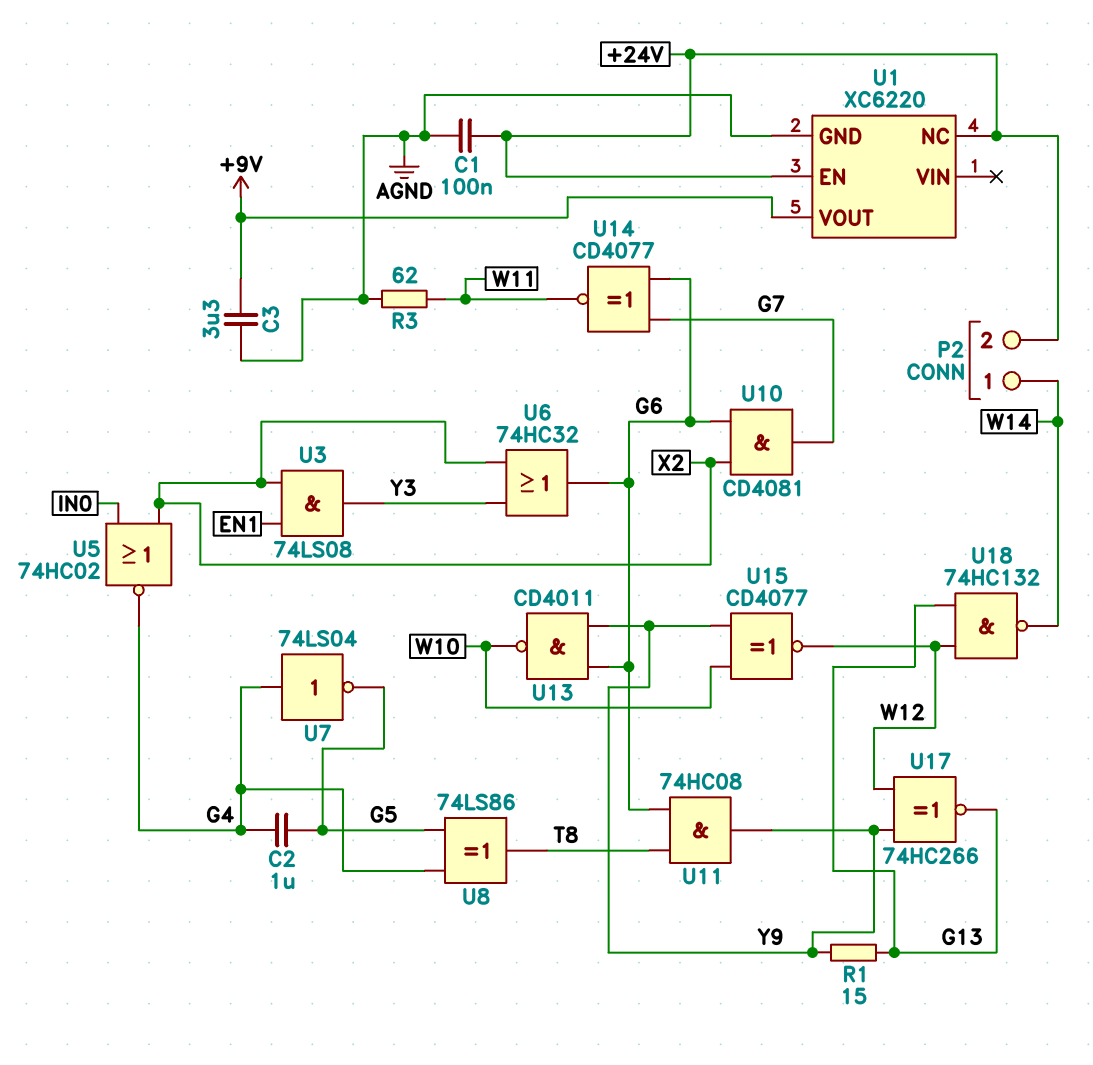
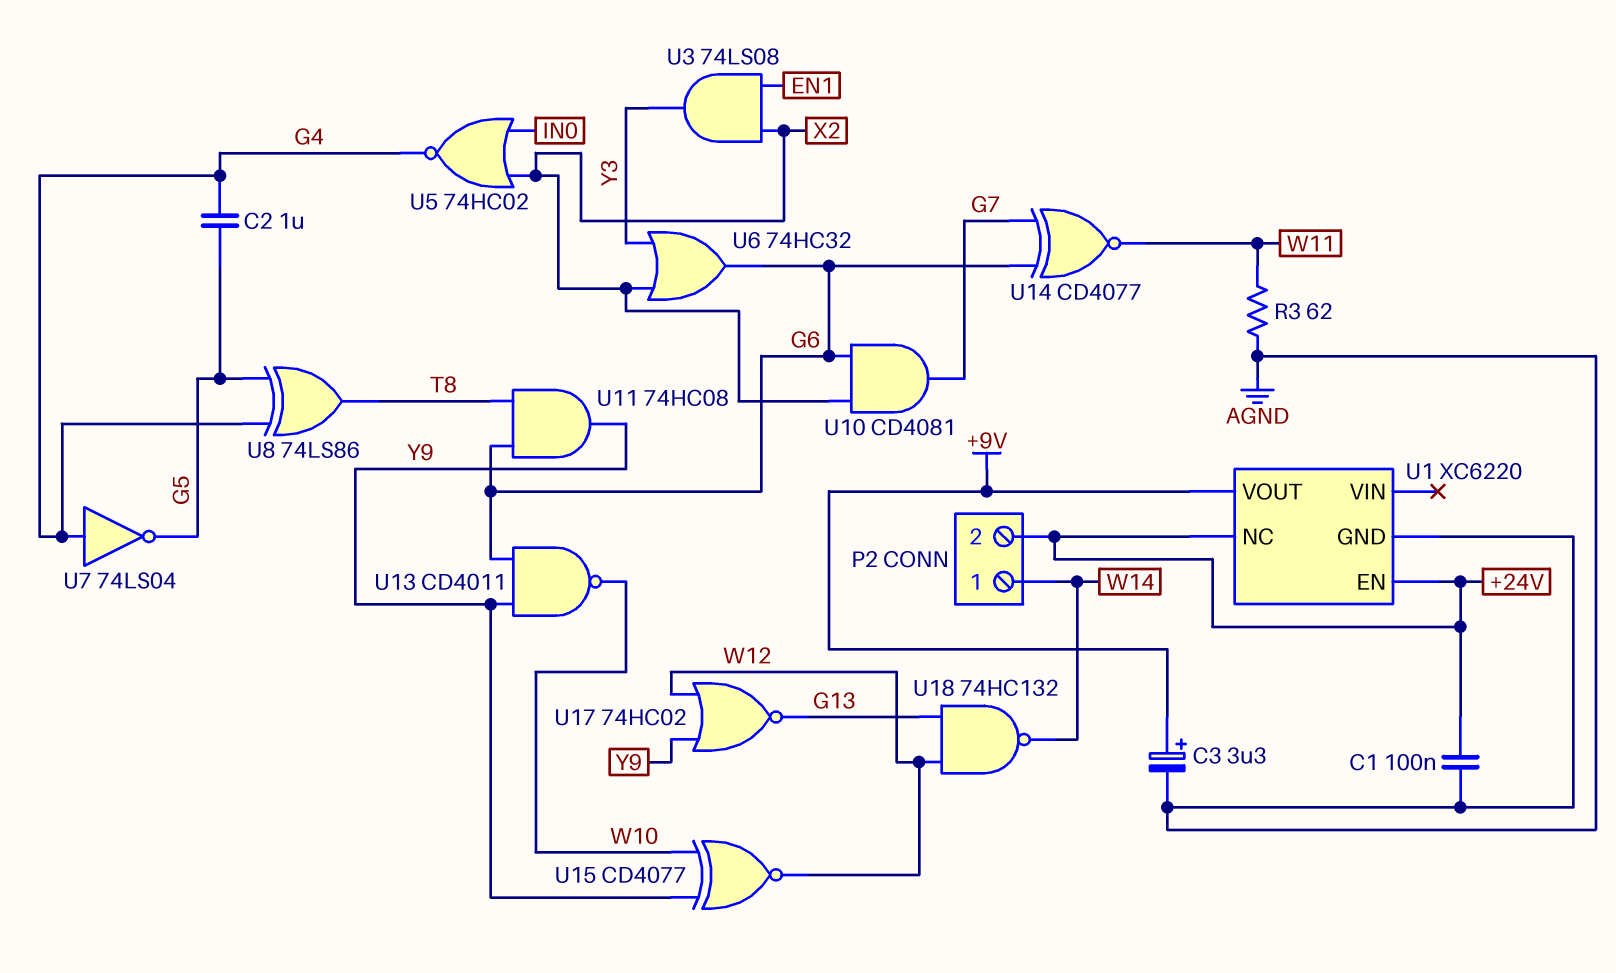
C3: 3.3uF (+9V, AGND) -> 3.3uF (plus +9V, minus AGND)
R1: 15 (G13, Y9) -> none
U17: XNOR 74HC266 (in W12, in Y9, out G13) -> NOR 74HC02 (in W12, in Y9, out G13)

